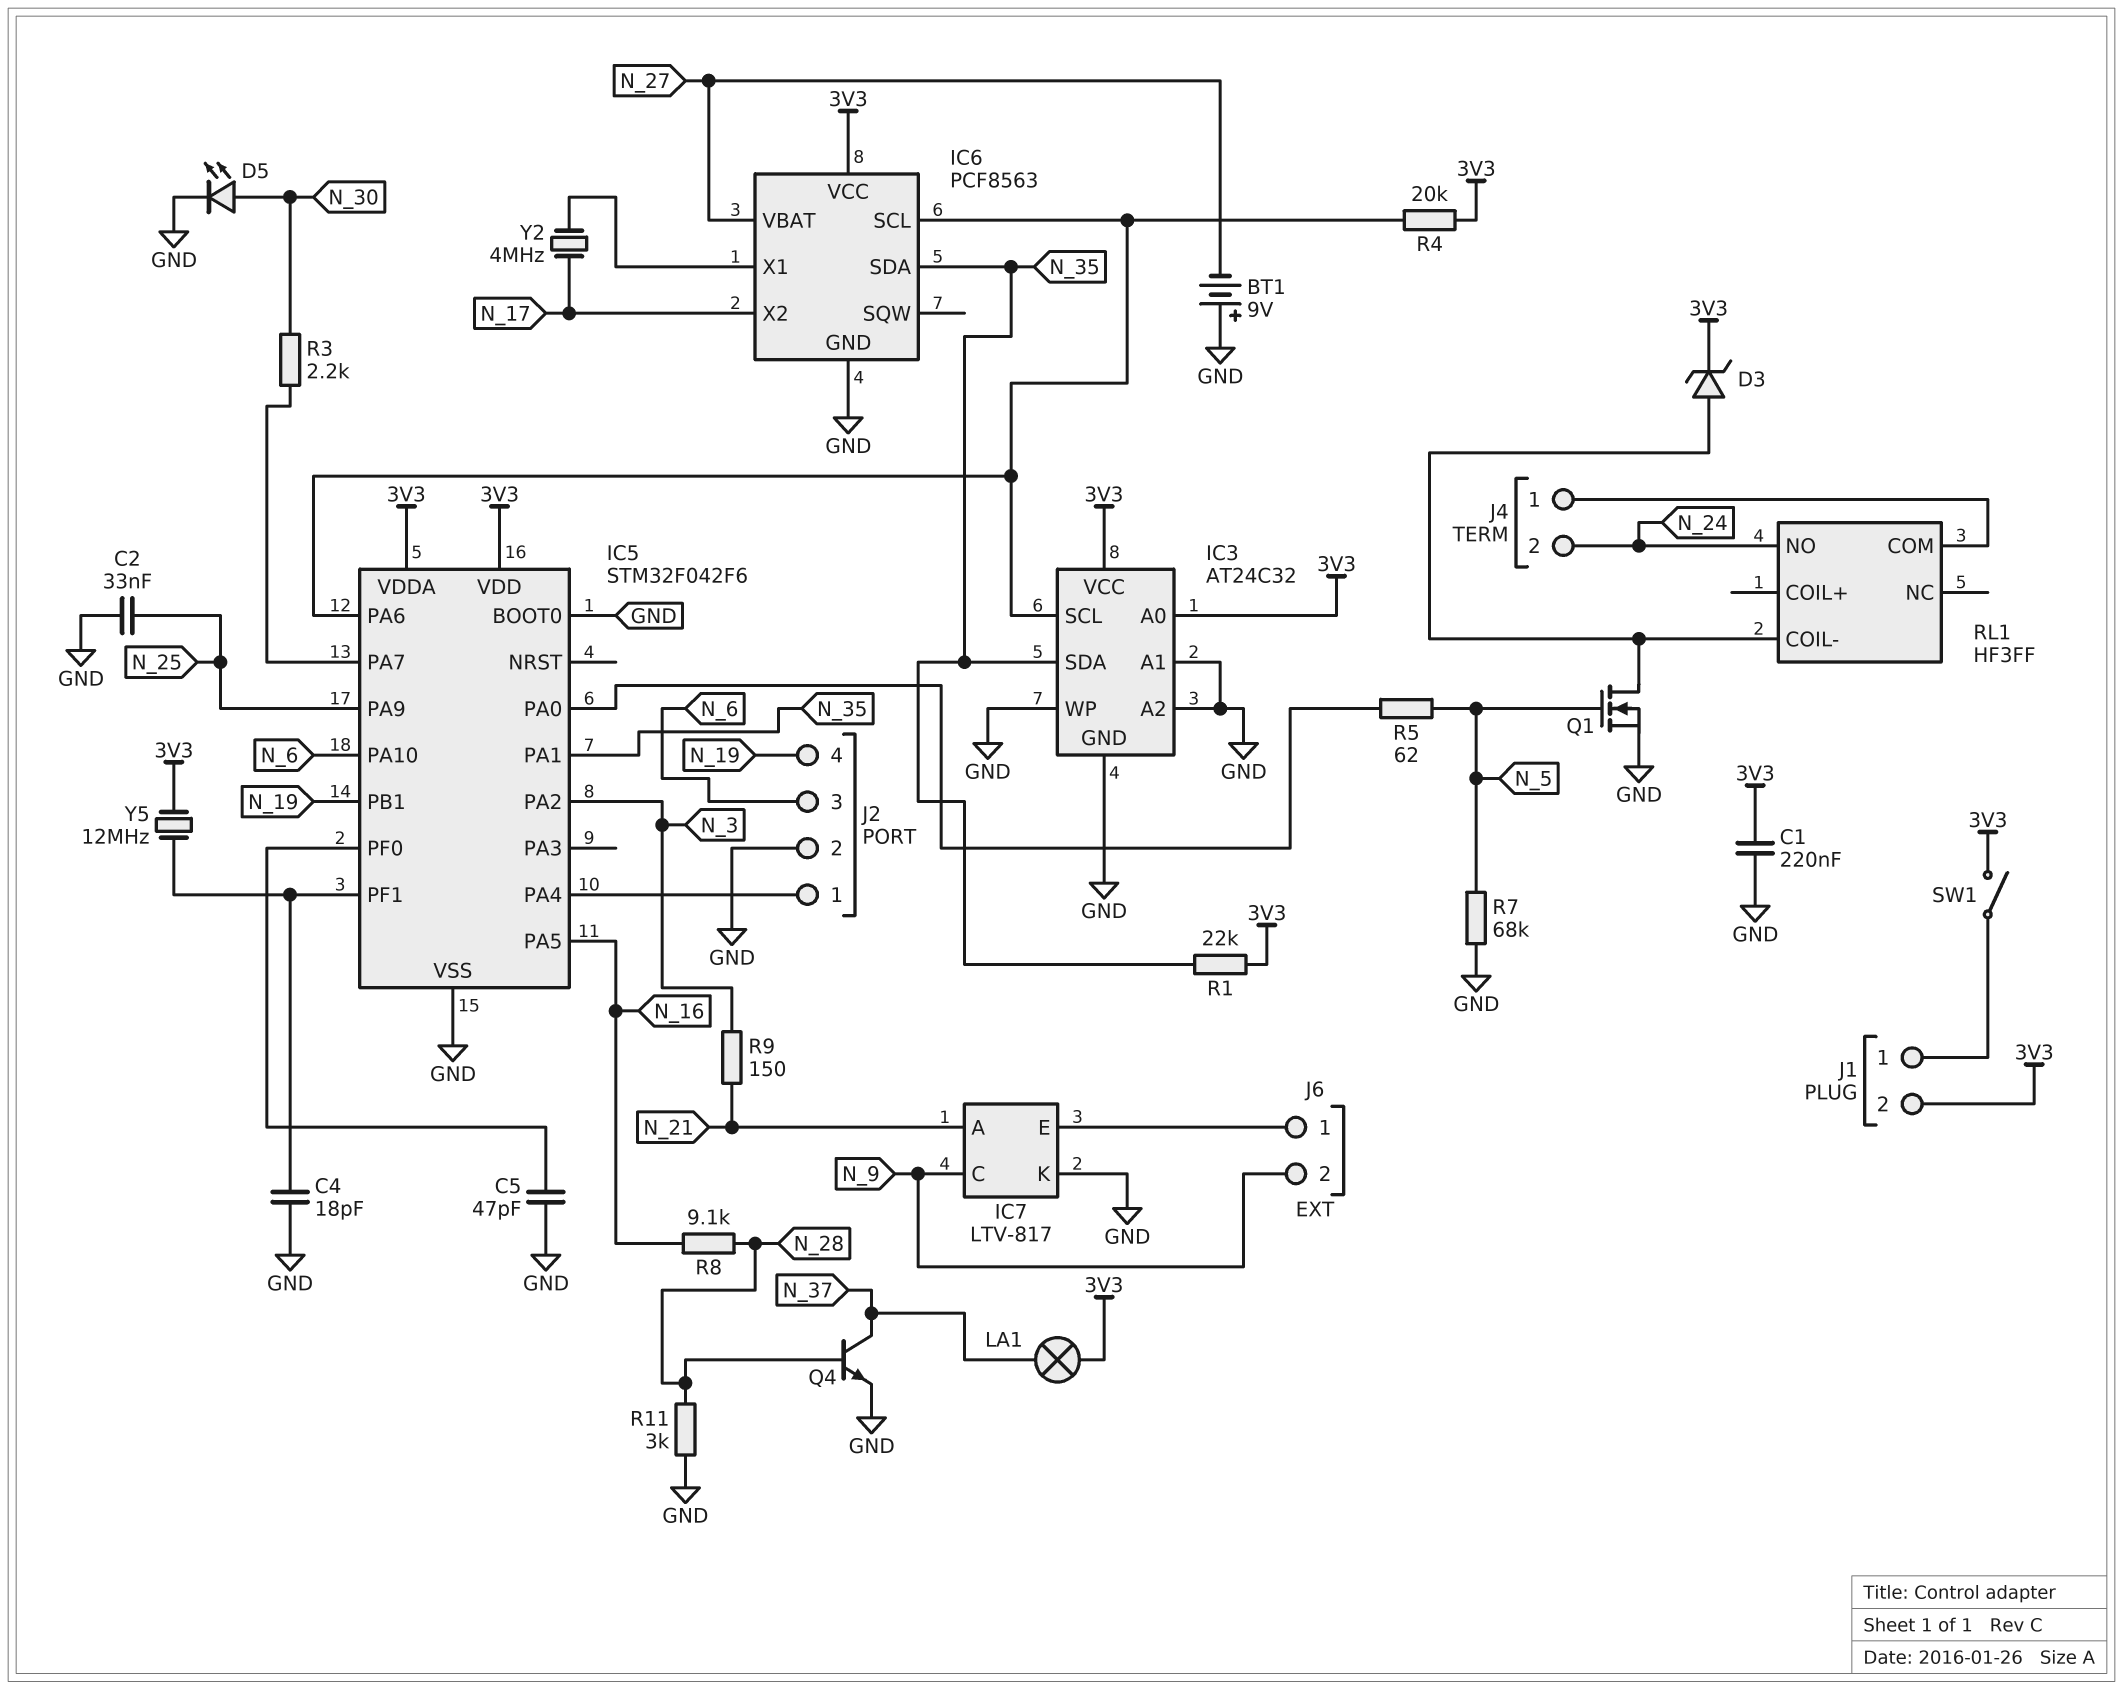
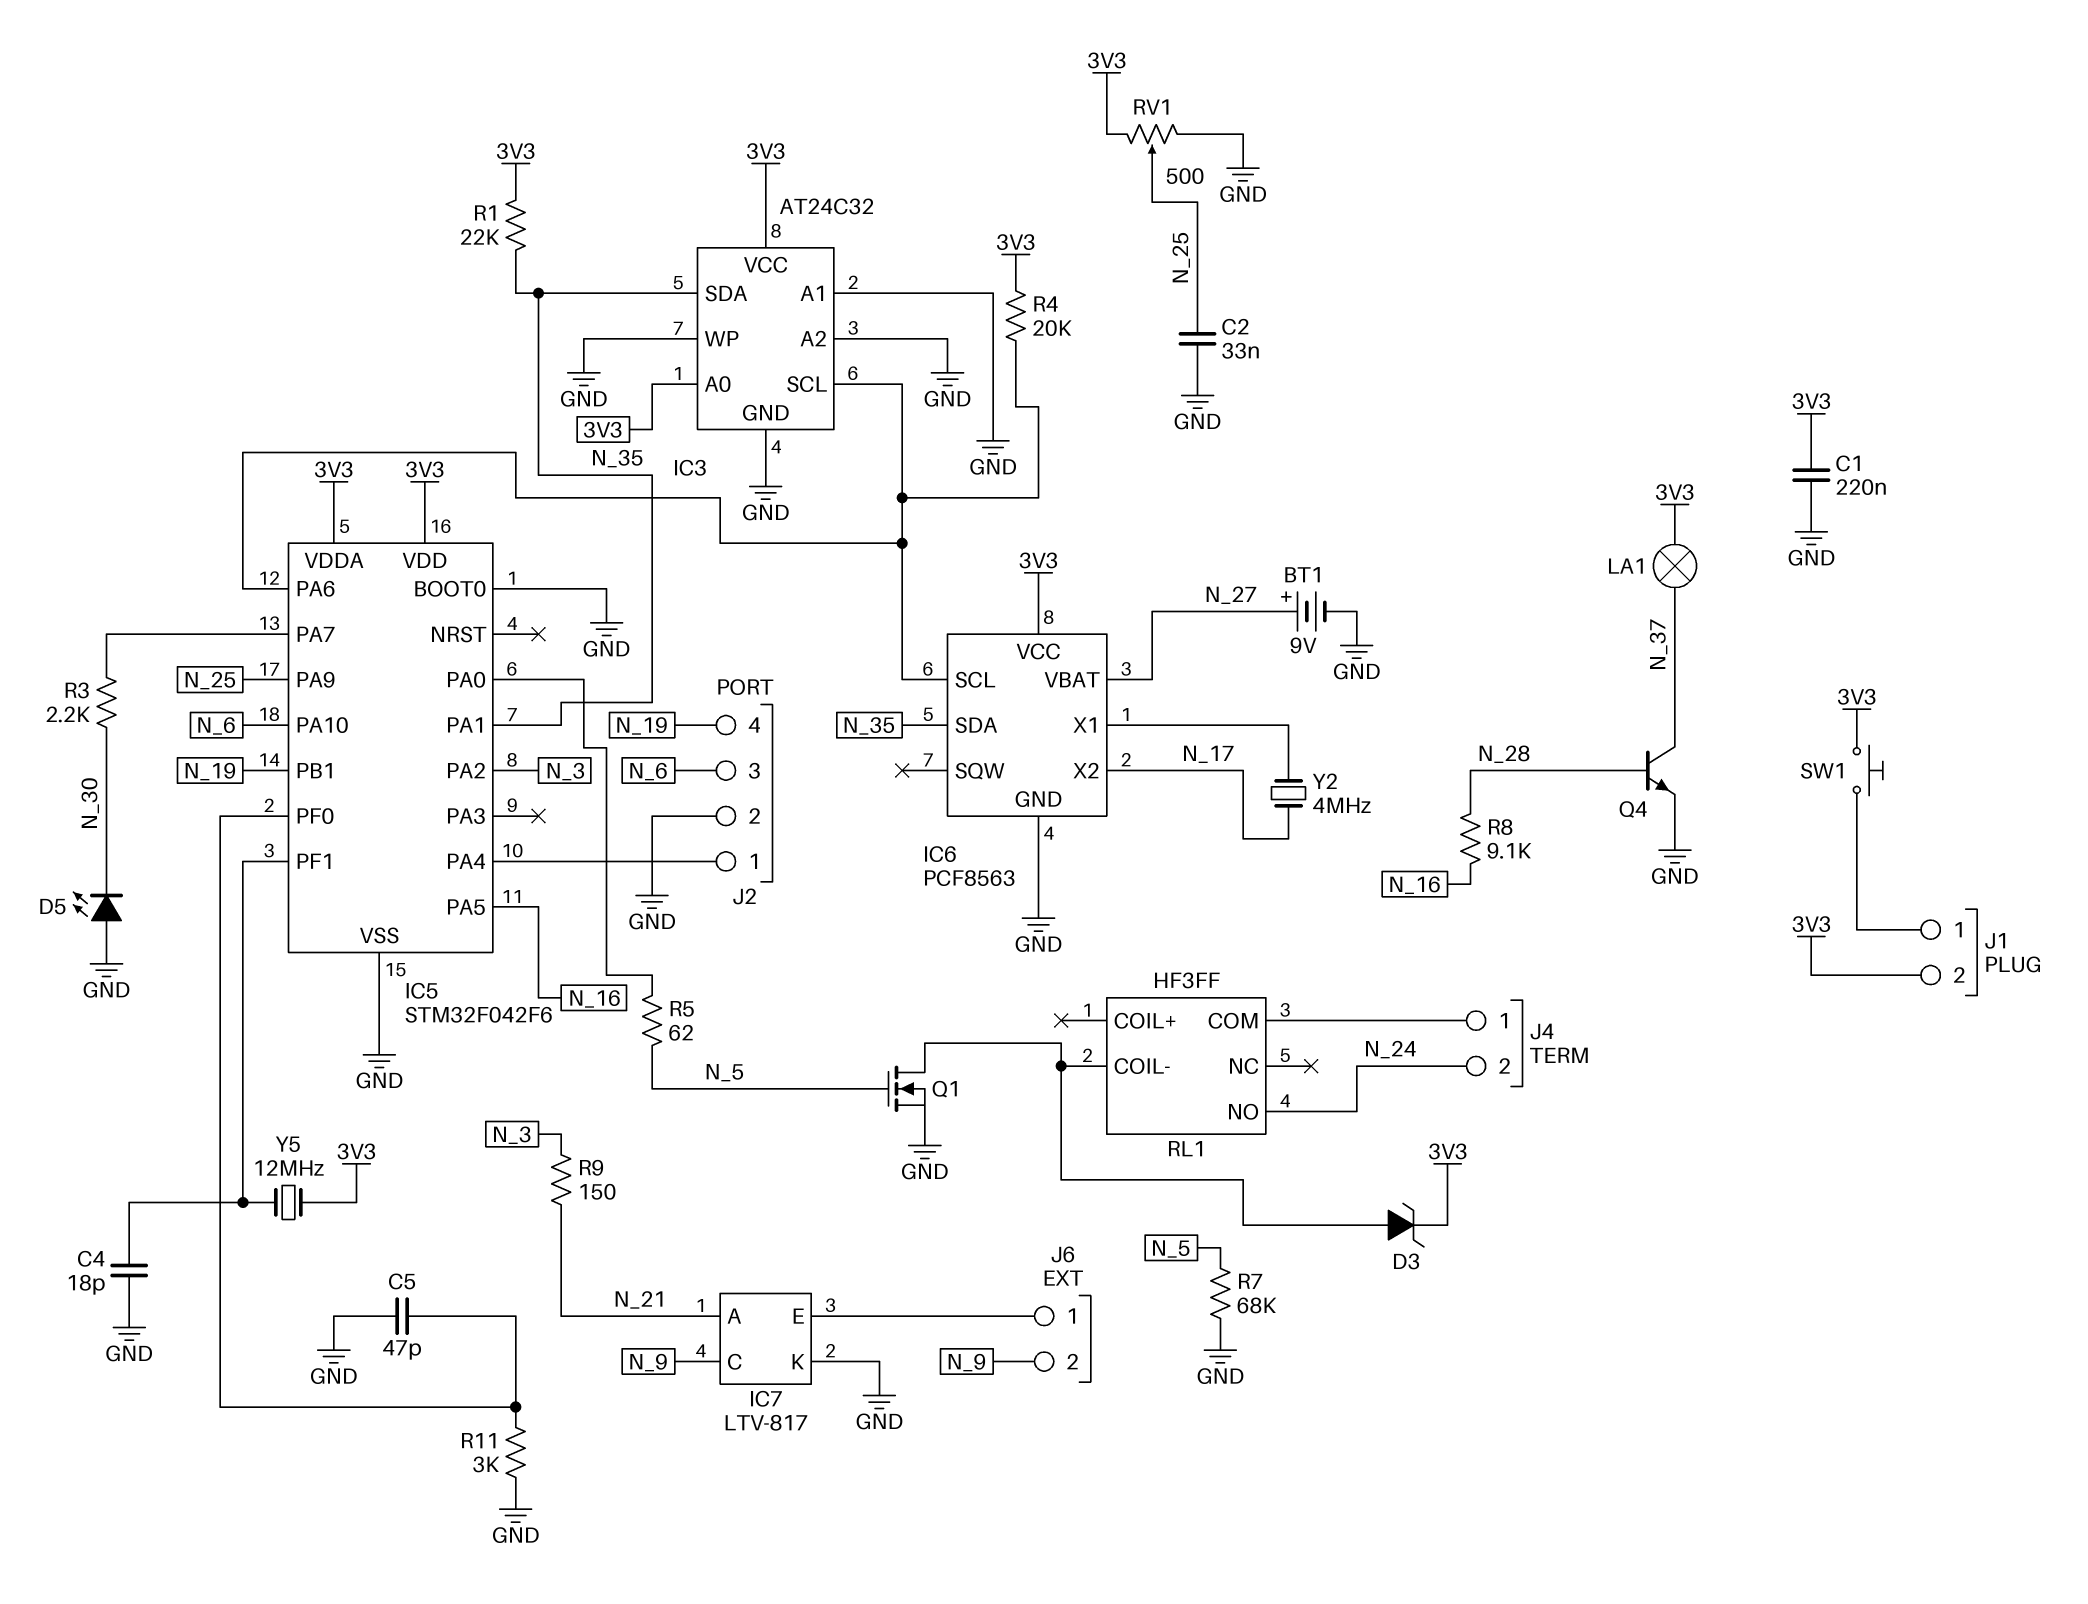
BT1: 9V (plus GND, minus N_27) -> 9V (plus N_27, minus GND)
D5: LED (A N_30, K GND) -> LED (A GND, K N_30)
R11: 3k (GND, N_28) -> 3k (GND, IC5/PF0)
RV1: none -> 500 (3V3, GND, wiper N_25)
SW1: switch (3V3, J1/1) -> button (3V3, J1/1)

